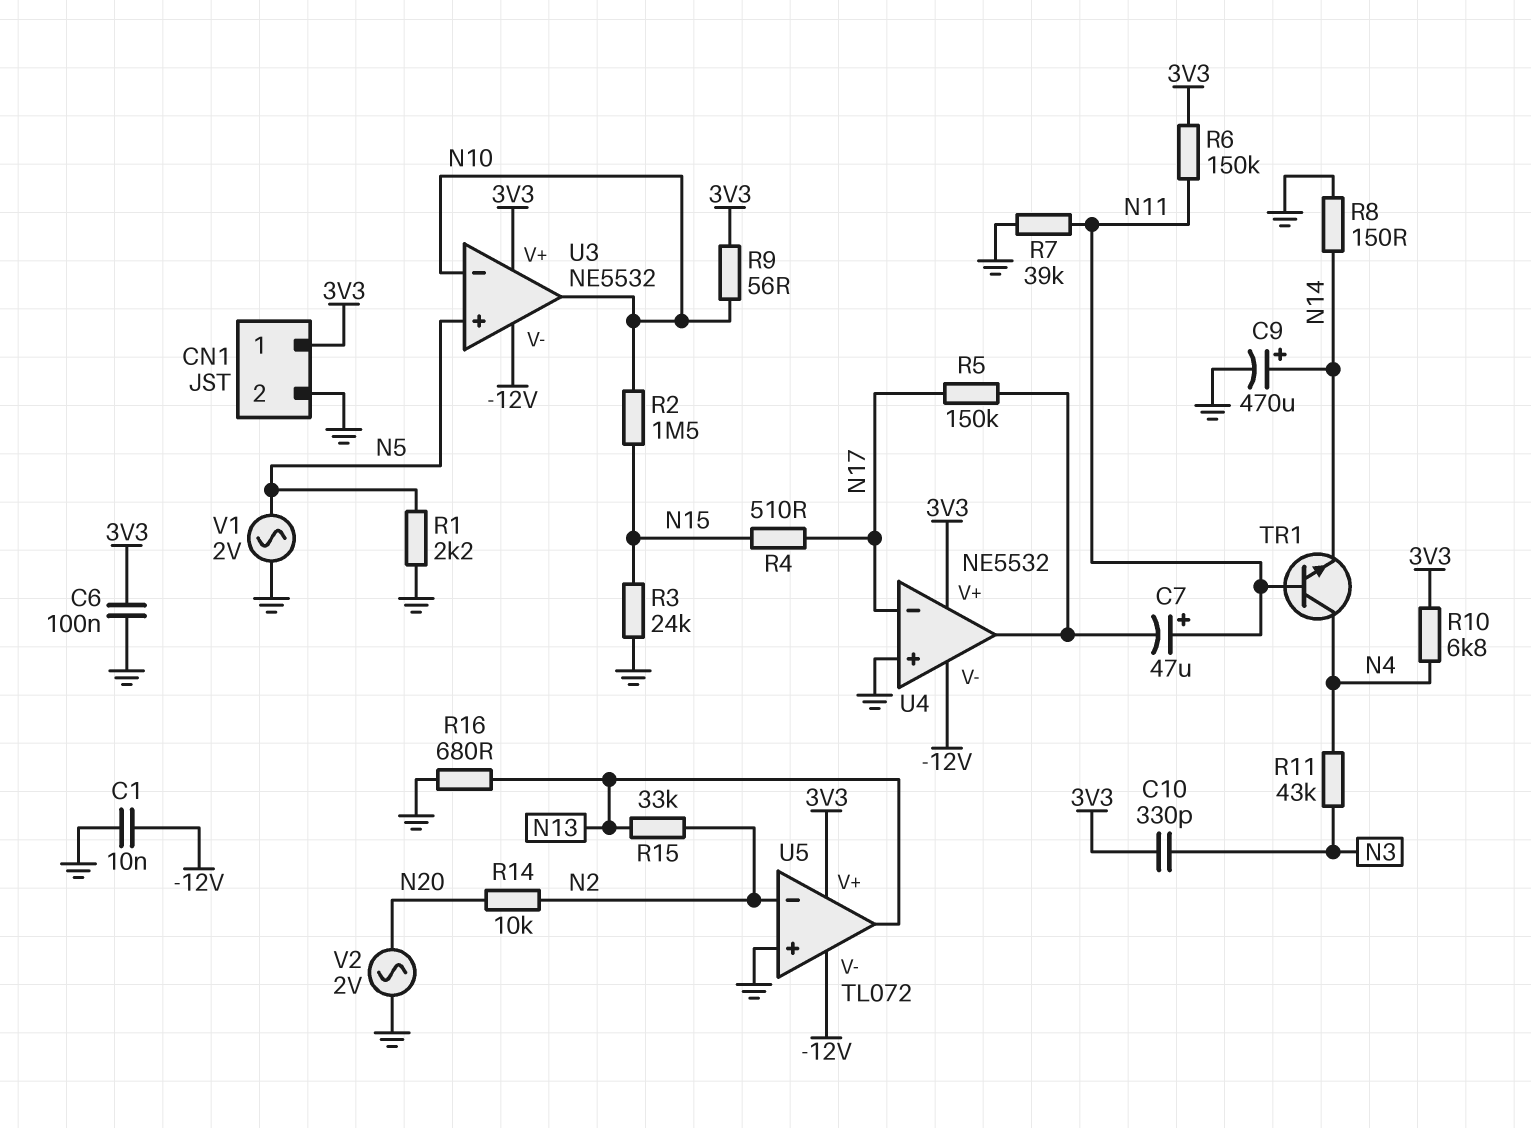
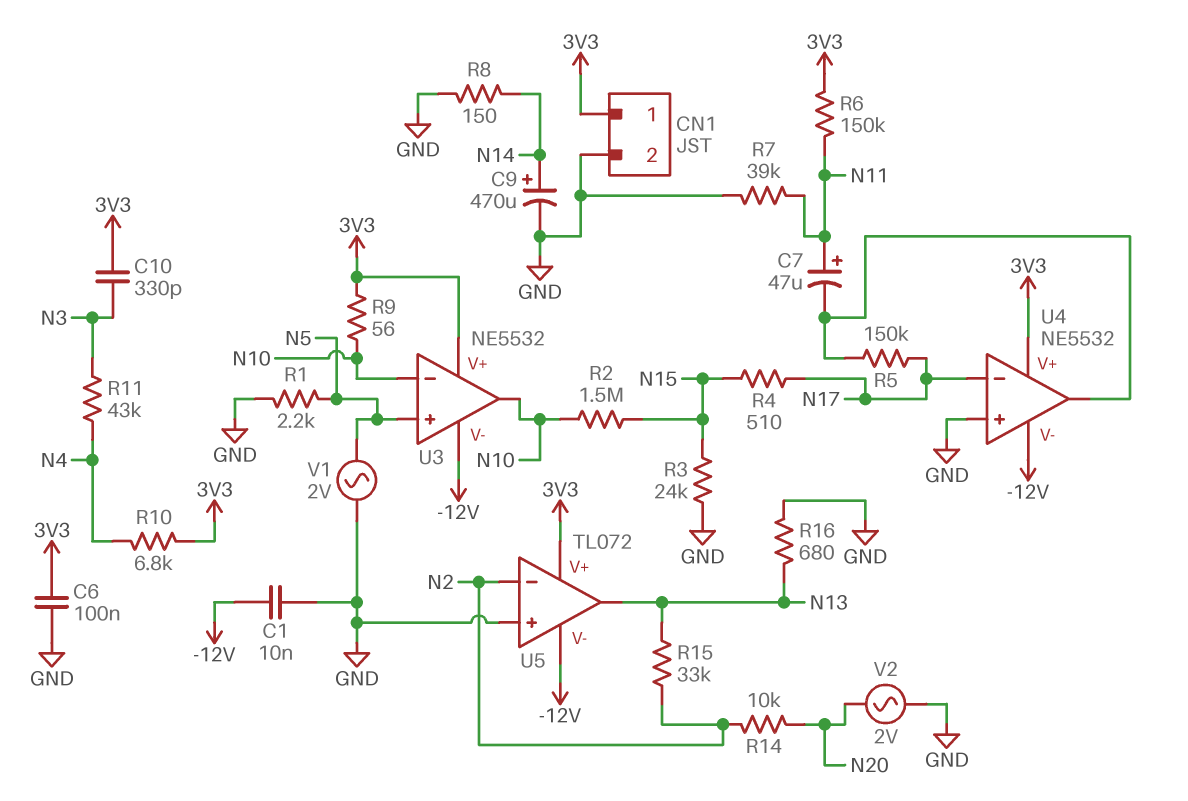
TR1: NPN (B N11, C N4, E N14) -> none

